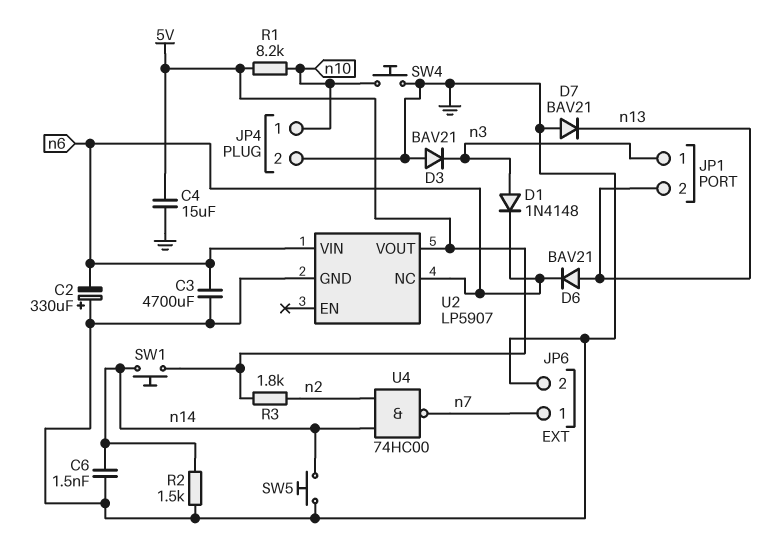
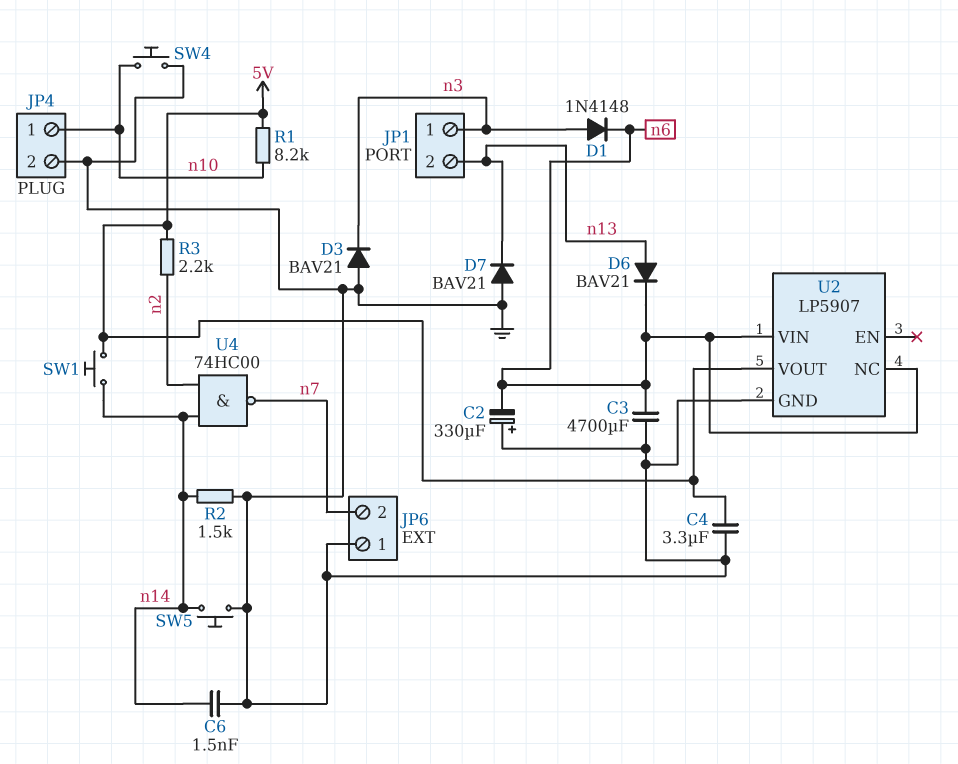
C4: 15uF (5V, GND) -> 3.3uF (5V, GND)
JP6 pin 1: n7 -> GND
JP6 pin 2: GND -> n7
R3: 1.8k (5V, n2) -> 2.2k (5V, n2)

